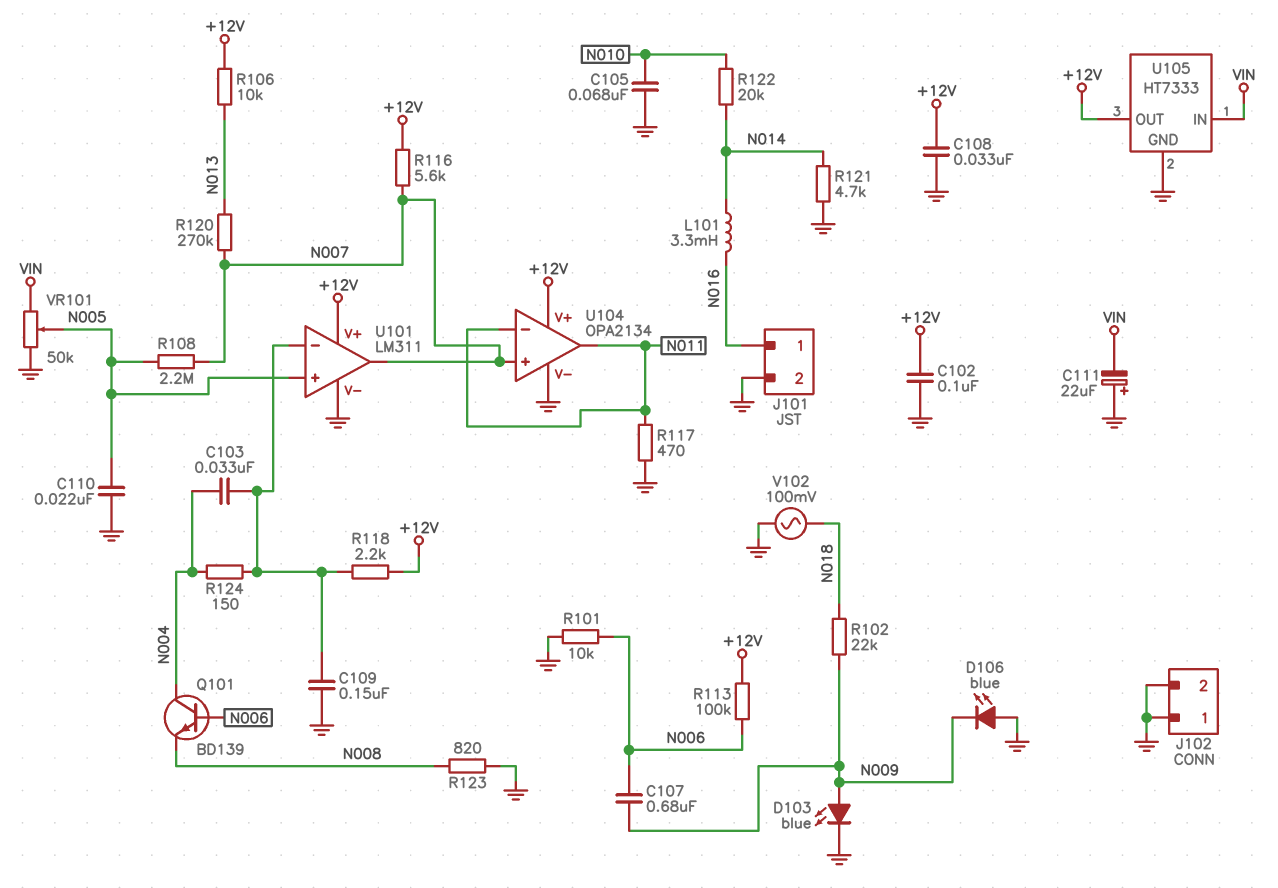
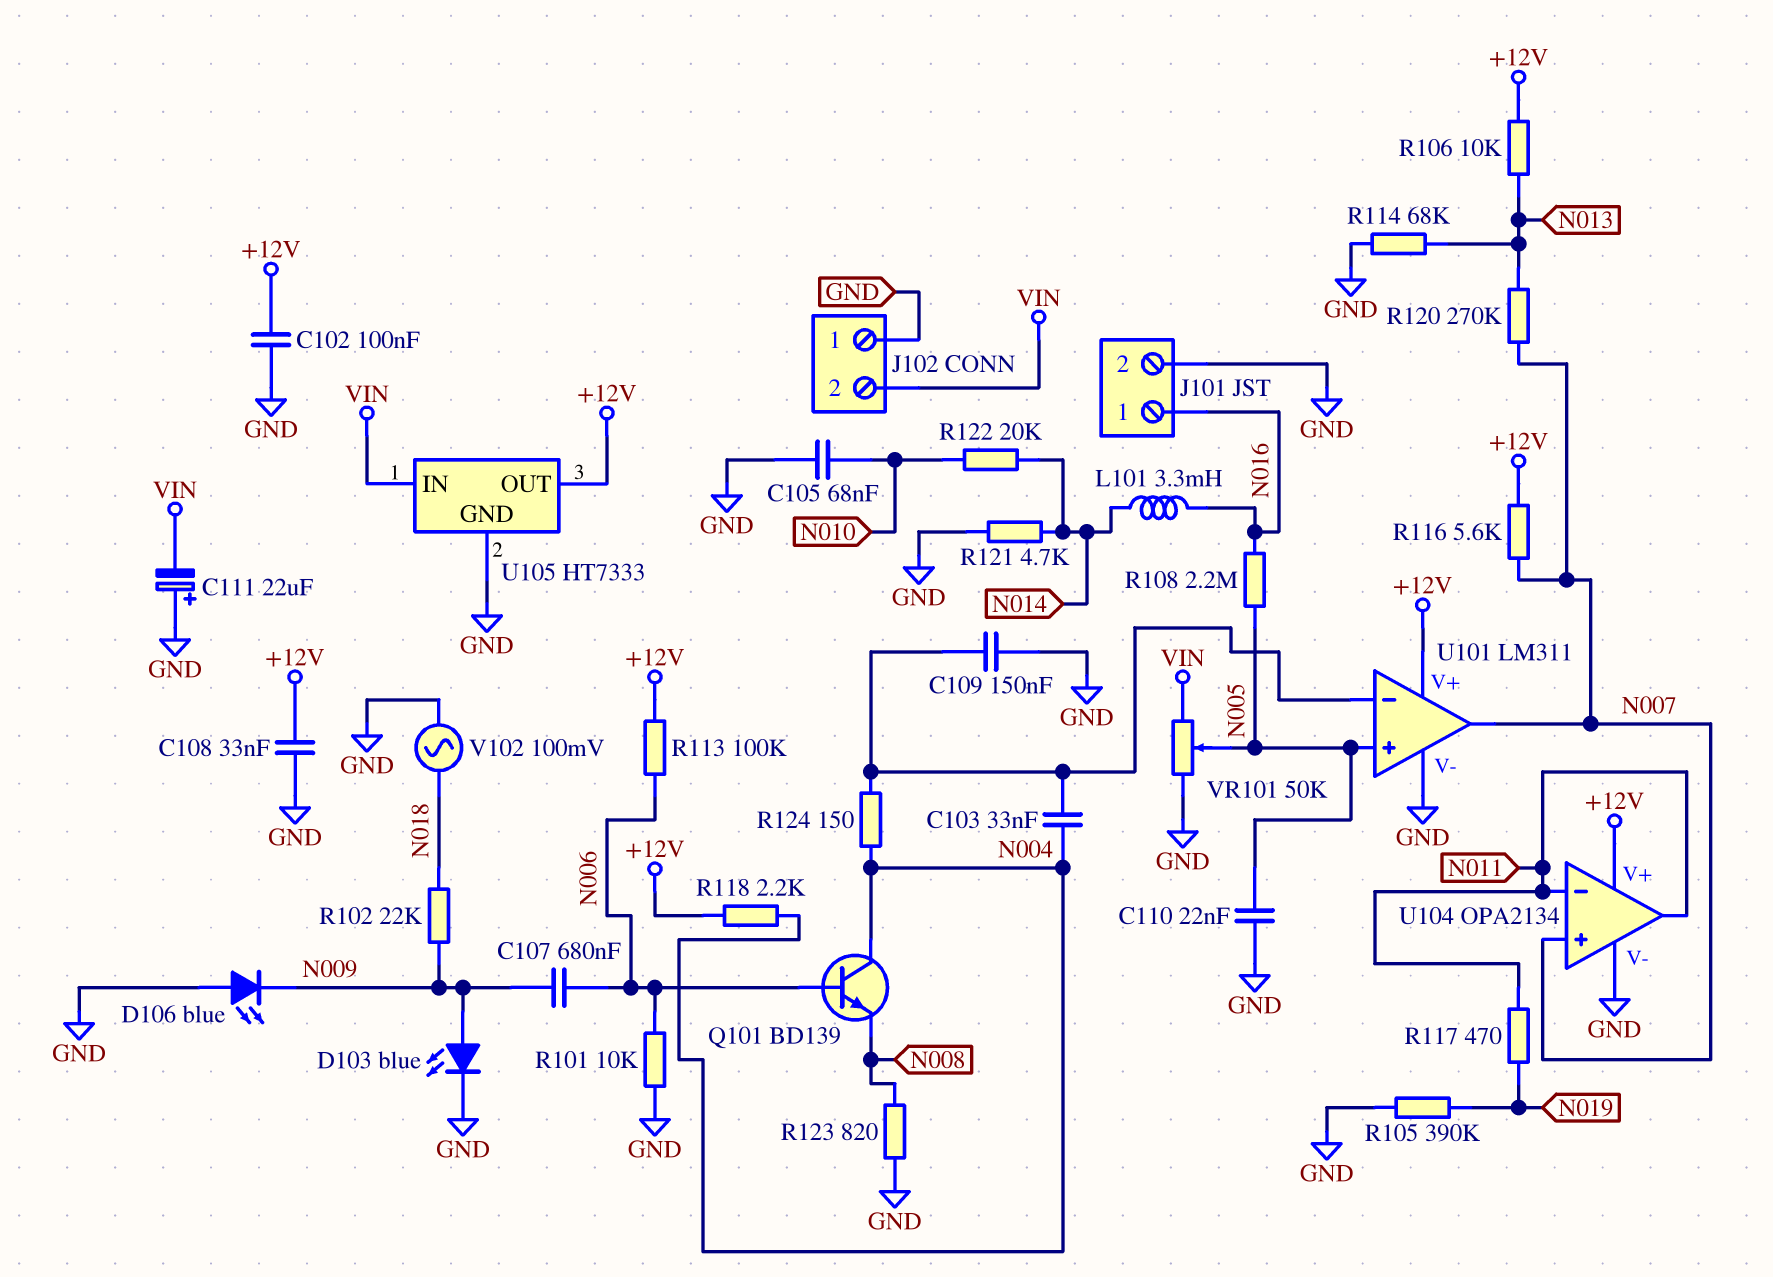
J102 pin 2: GND -> VIN
R105: none -> 390k (GND, N019)
R108: 2.2M (N005, N007) -> 2.2M (N005, N016)
R114: none -> 68k (GND, N013)
R117: 470 (GND, N011) -> 470 (N011, N019)
R118: 2.2k (+12V, U101/in-) -> 2.2k (+12V, N004)

